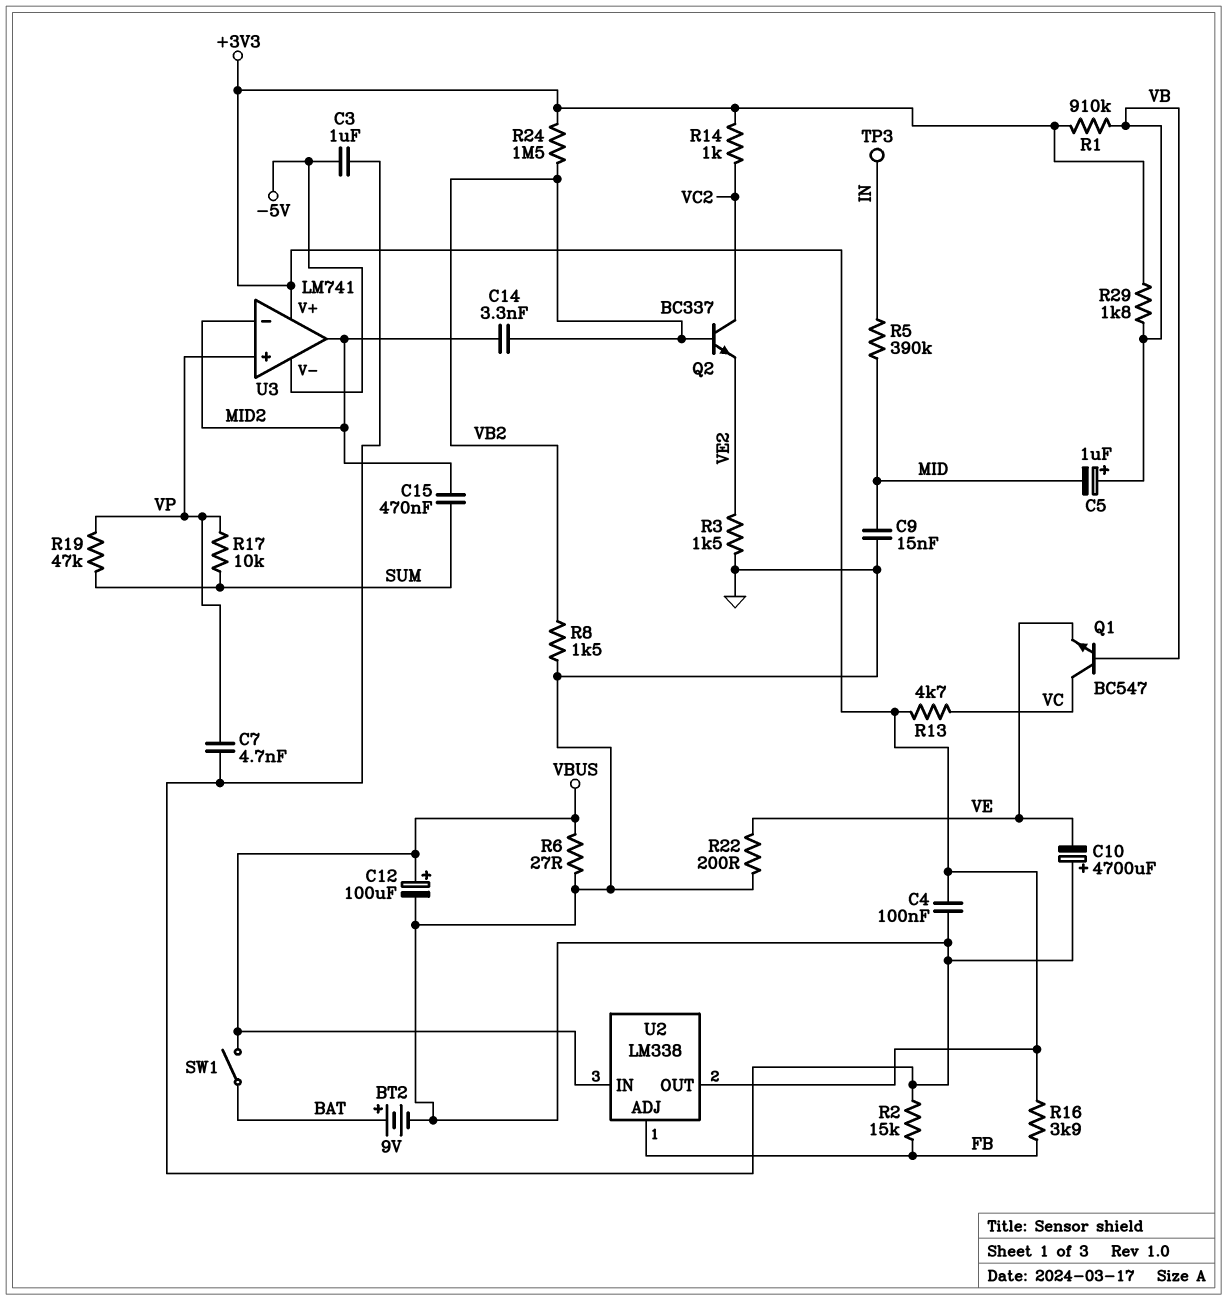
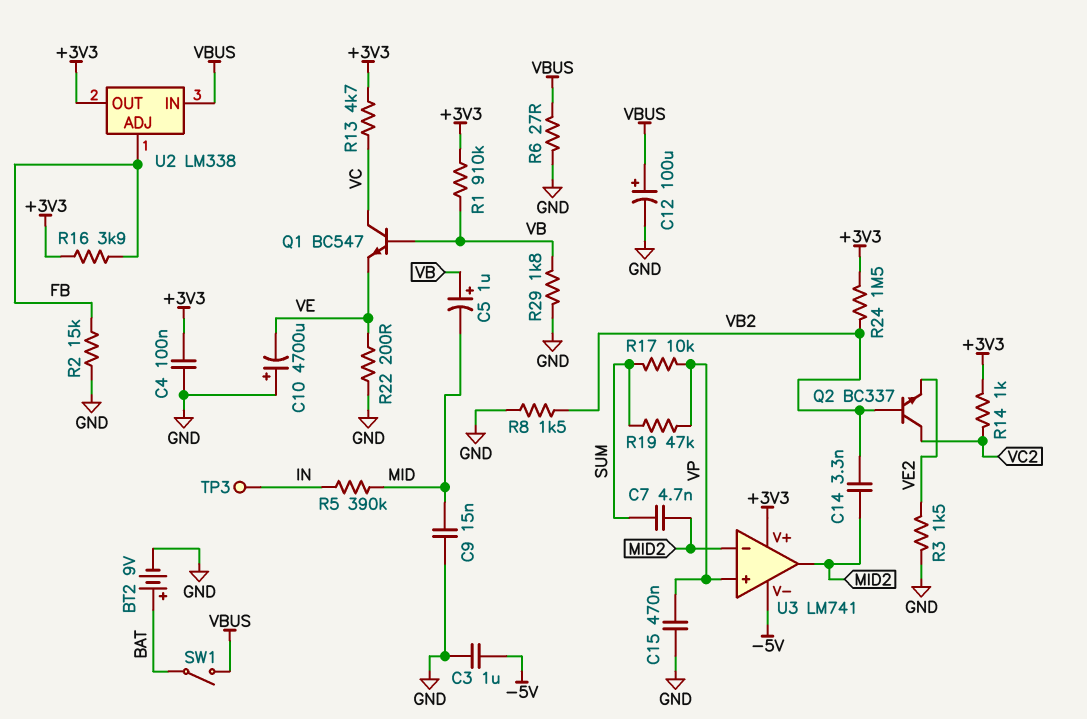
C7: 4.7nF (GND, VP) -> 4.7nF (MID2, SUM)
C15: 470nF (MID2, SUM) -> 470nF (GND, VP)
R29: 1.8k (+3V3, VB) -> 1.8k (GND, VB)

